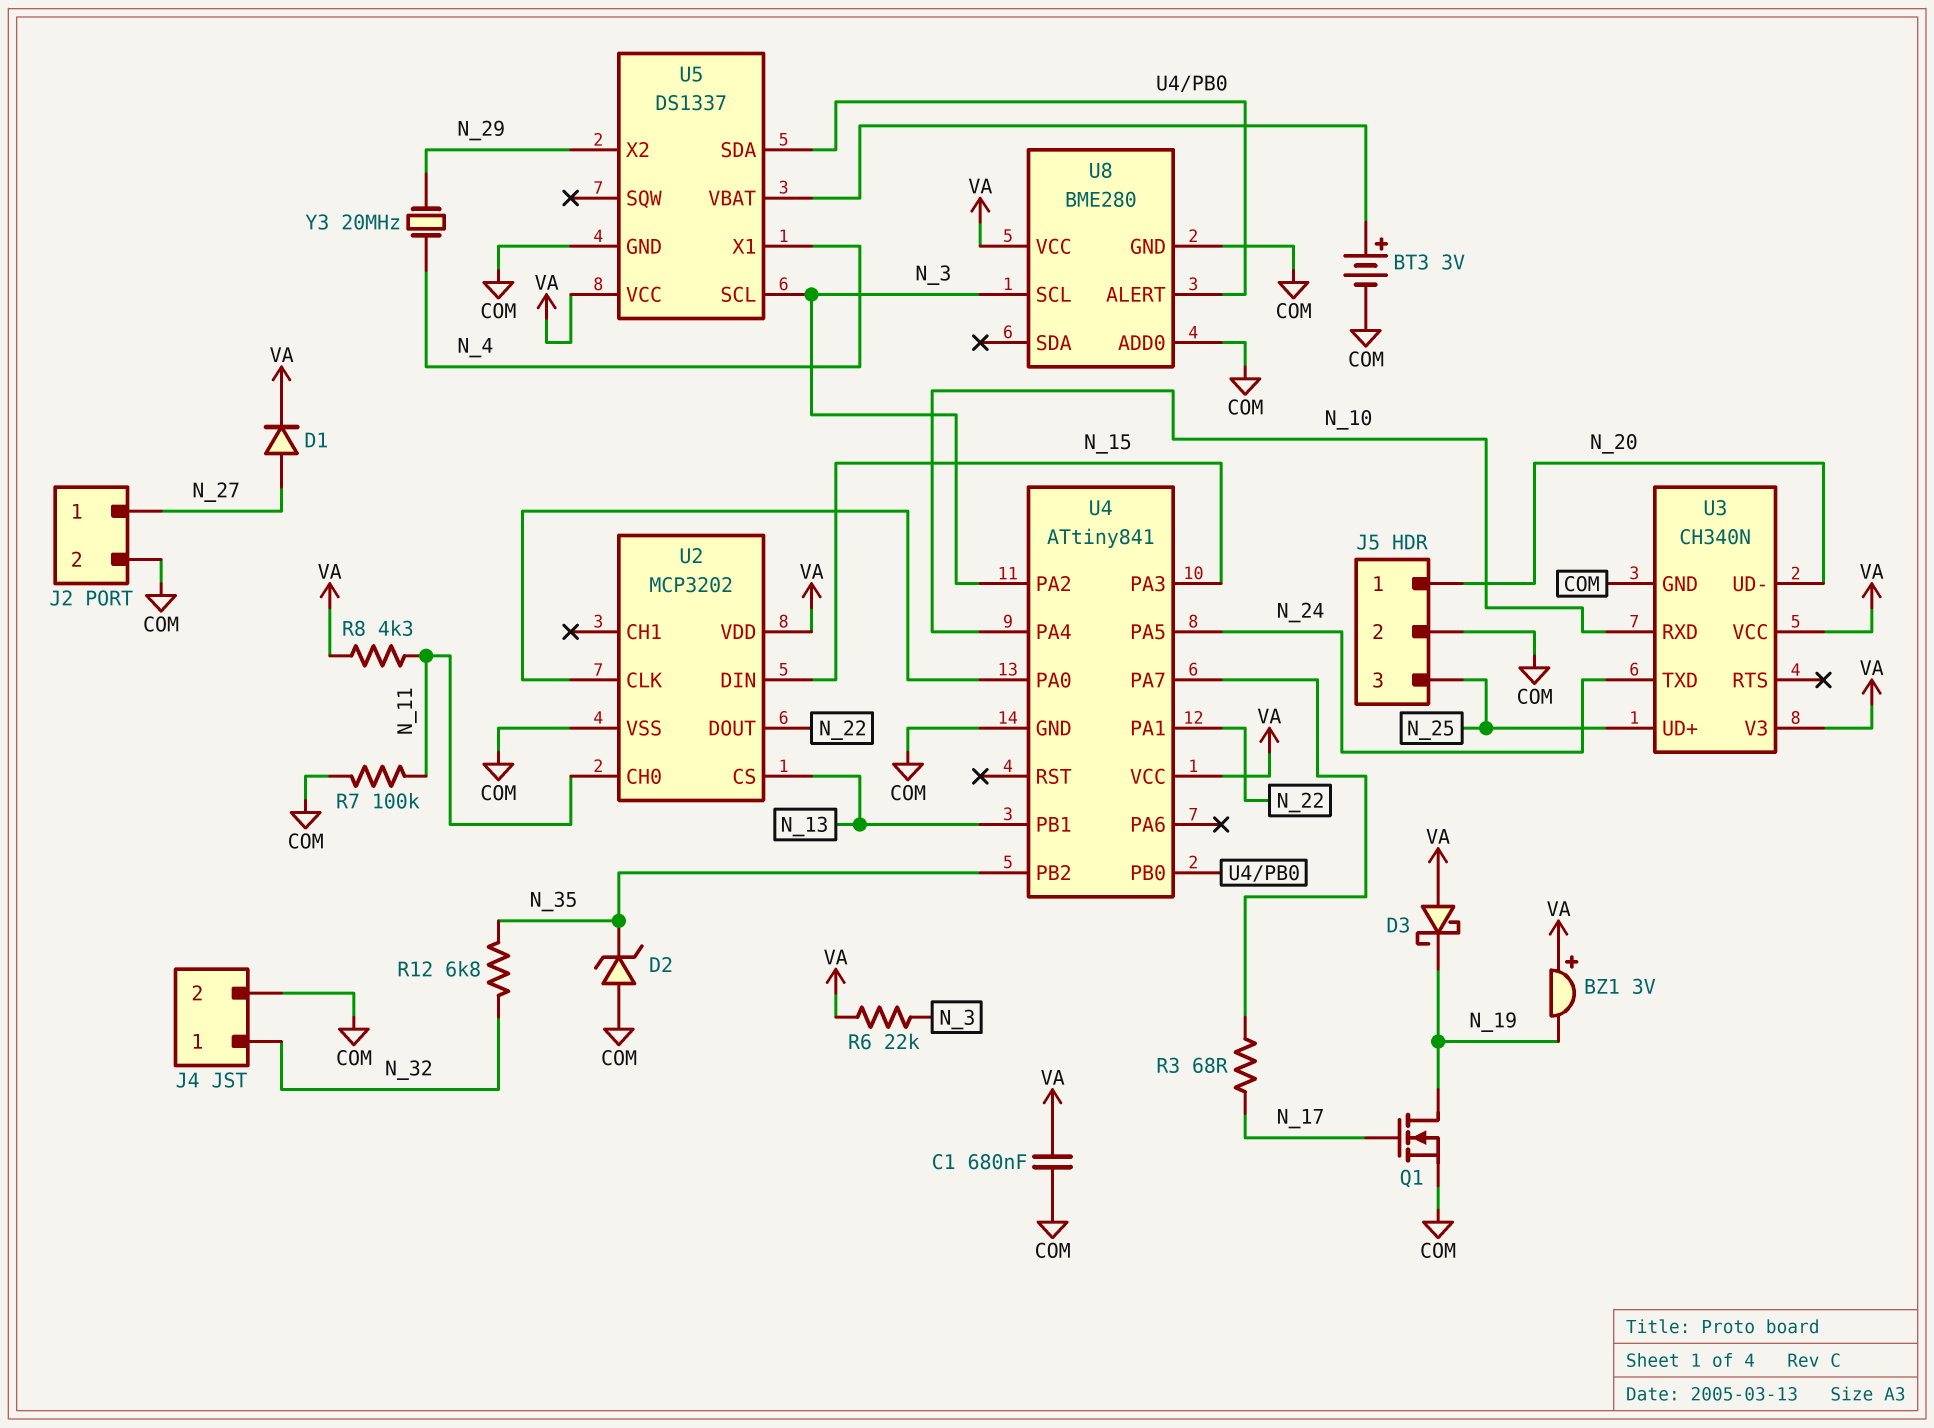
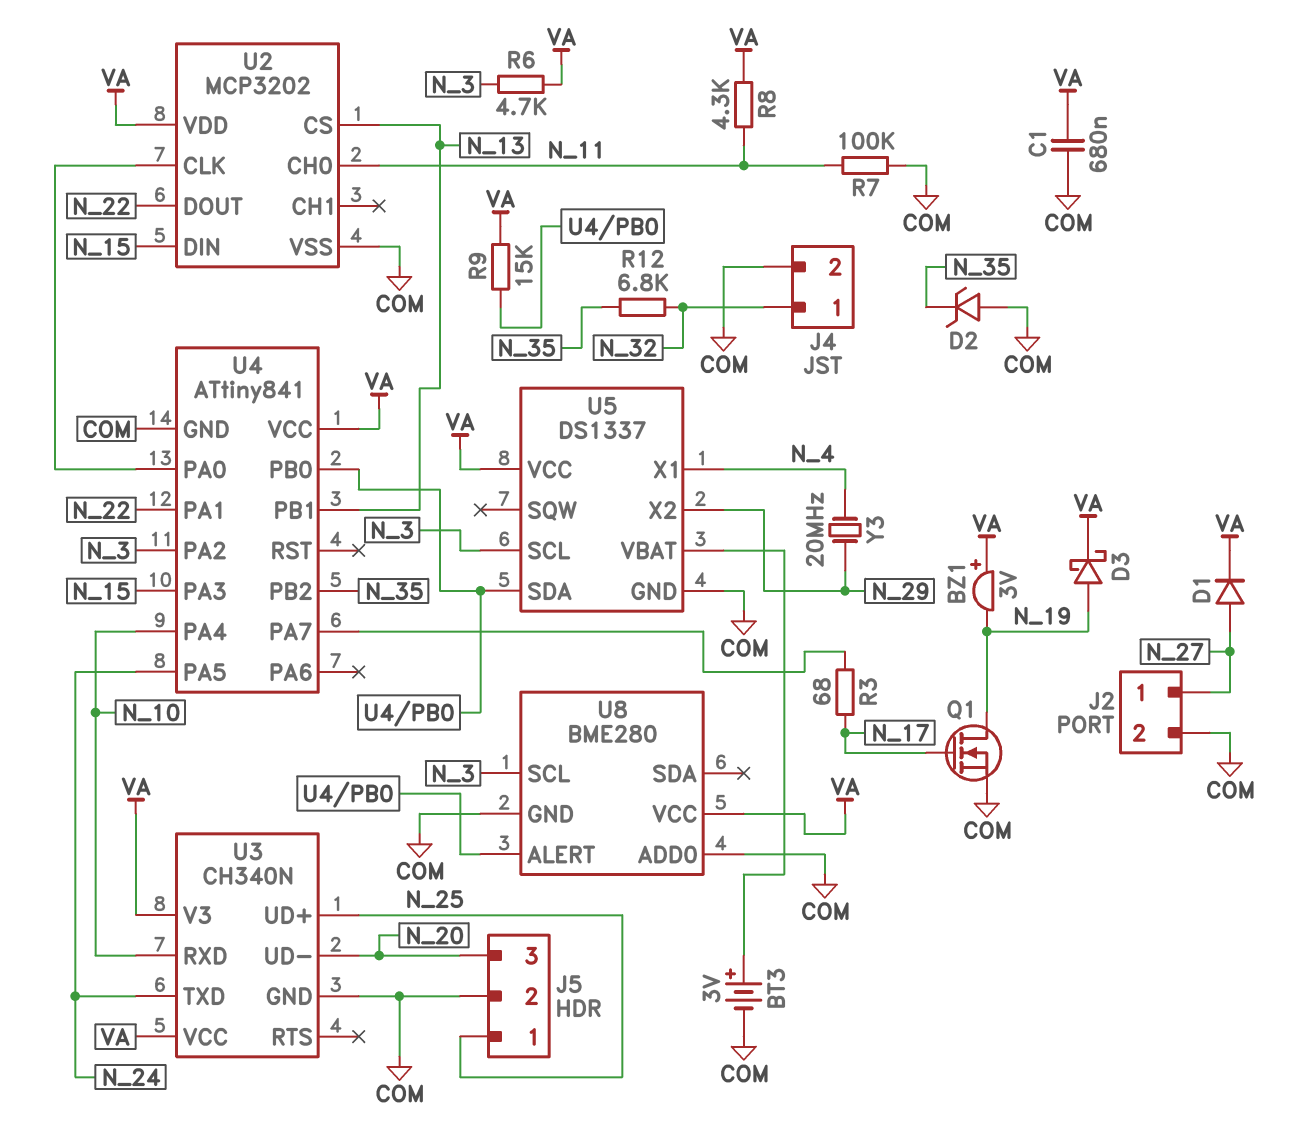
D3: schottky (A VA, K N_19) -> schottky (A N_19, K VA)
J5 pin 1: N_20 -> N_25
J5 pin 3: N_25 -> N_20
R6: 22k (N_3, VA) -> 4.7k (N_3, VA)
R9: none -> 15k (U4/PB0, VA)

